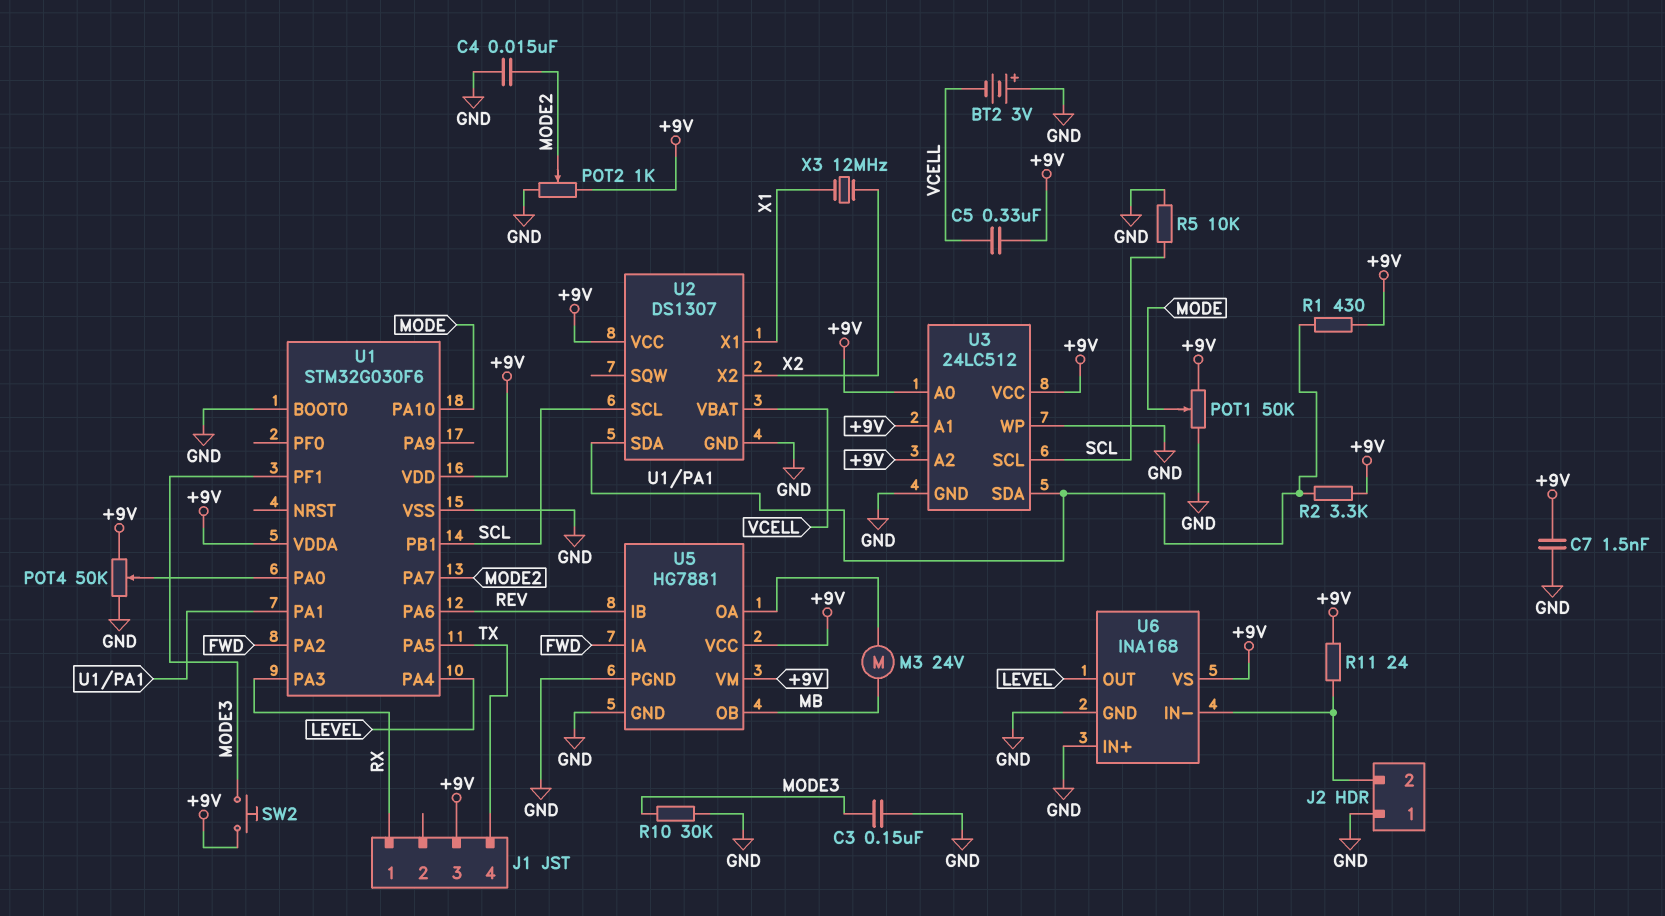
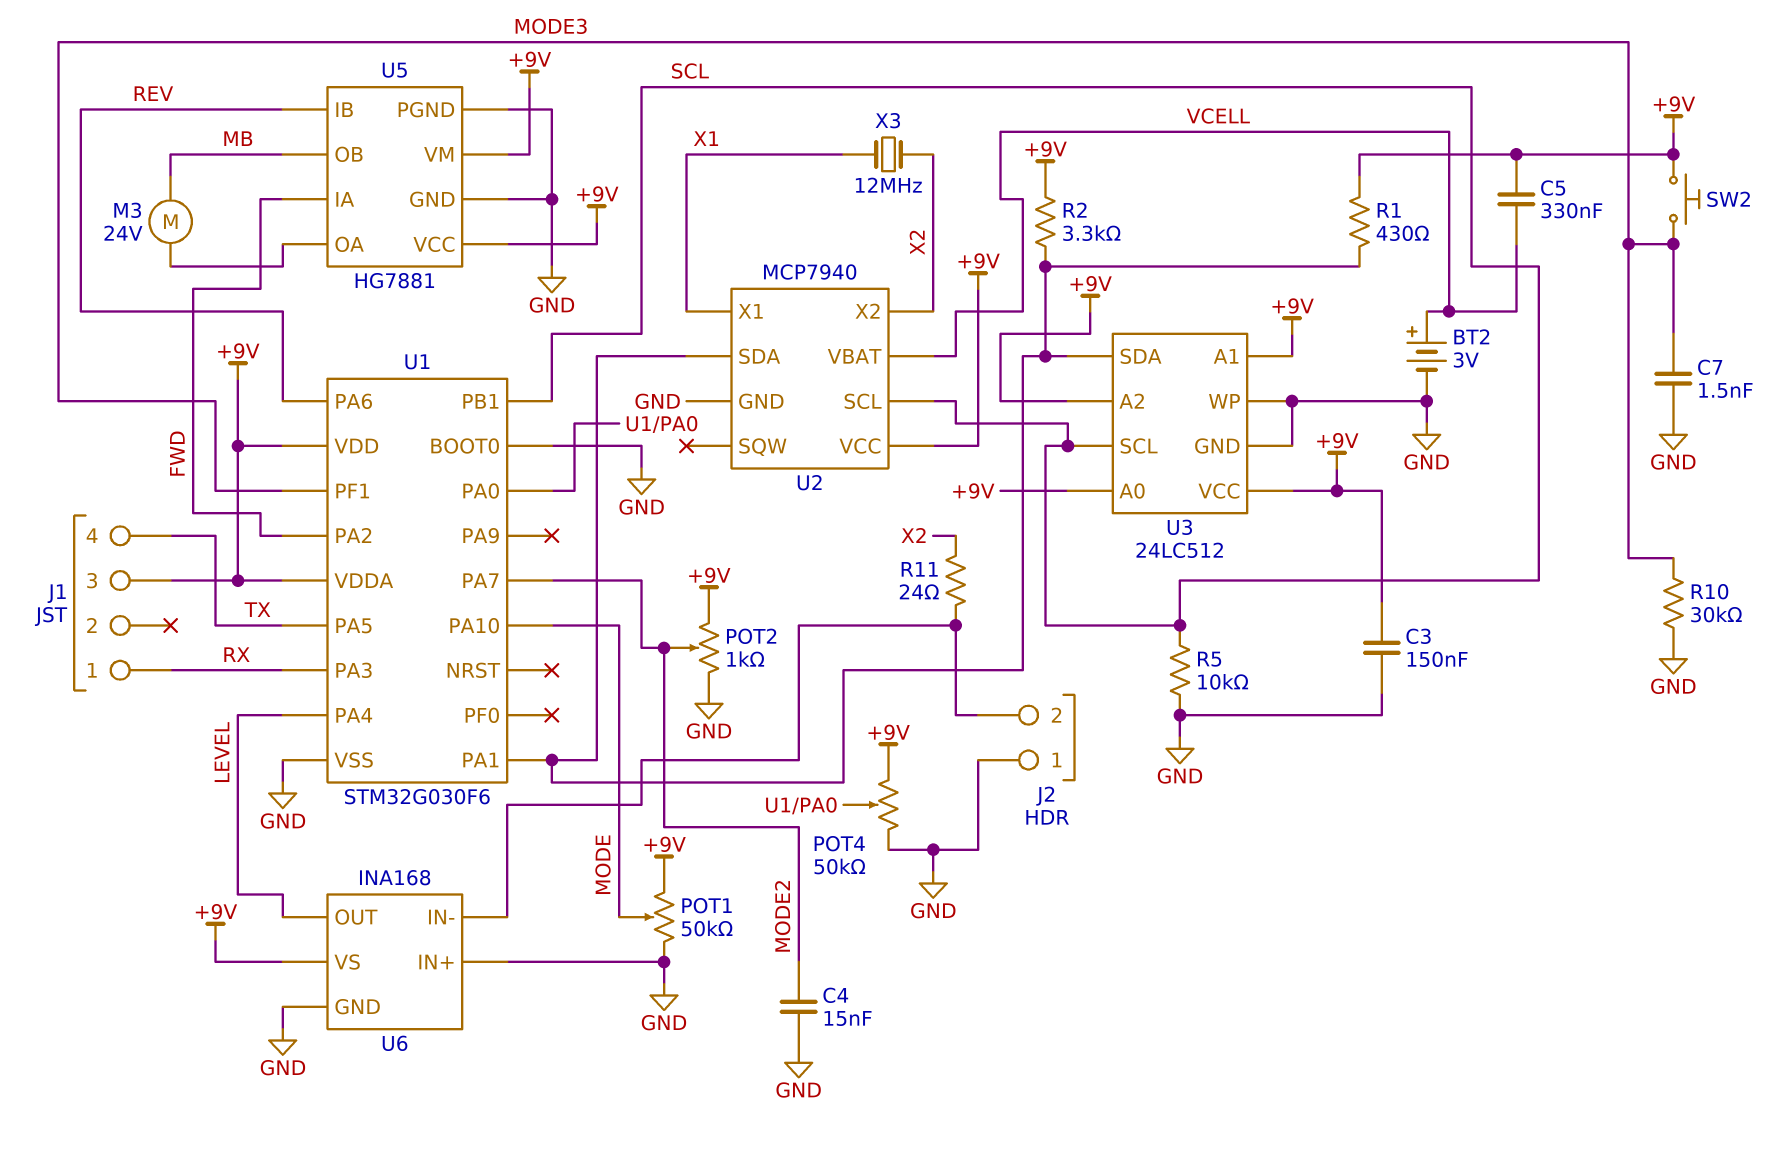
BT2: 3V (plus GND, minus VCELL) -> 3V (plus VCELL, minus GND)
C3: 150nF (GND, MODE3) -> 150nF (+9V, GND)
C7: 1.5nF (+9V, GND) -> 1.5nF (GND, MODE3)
R11: 24 (+9V, J2/2) -> 24 (J2/2, X2)
U2: DS1307 -> MCP7940

